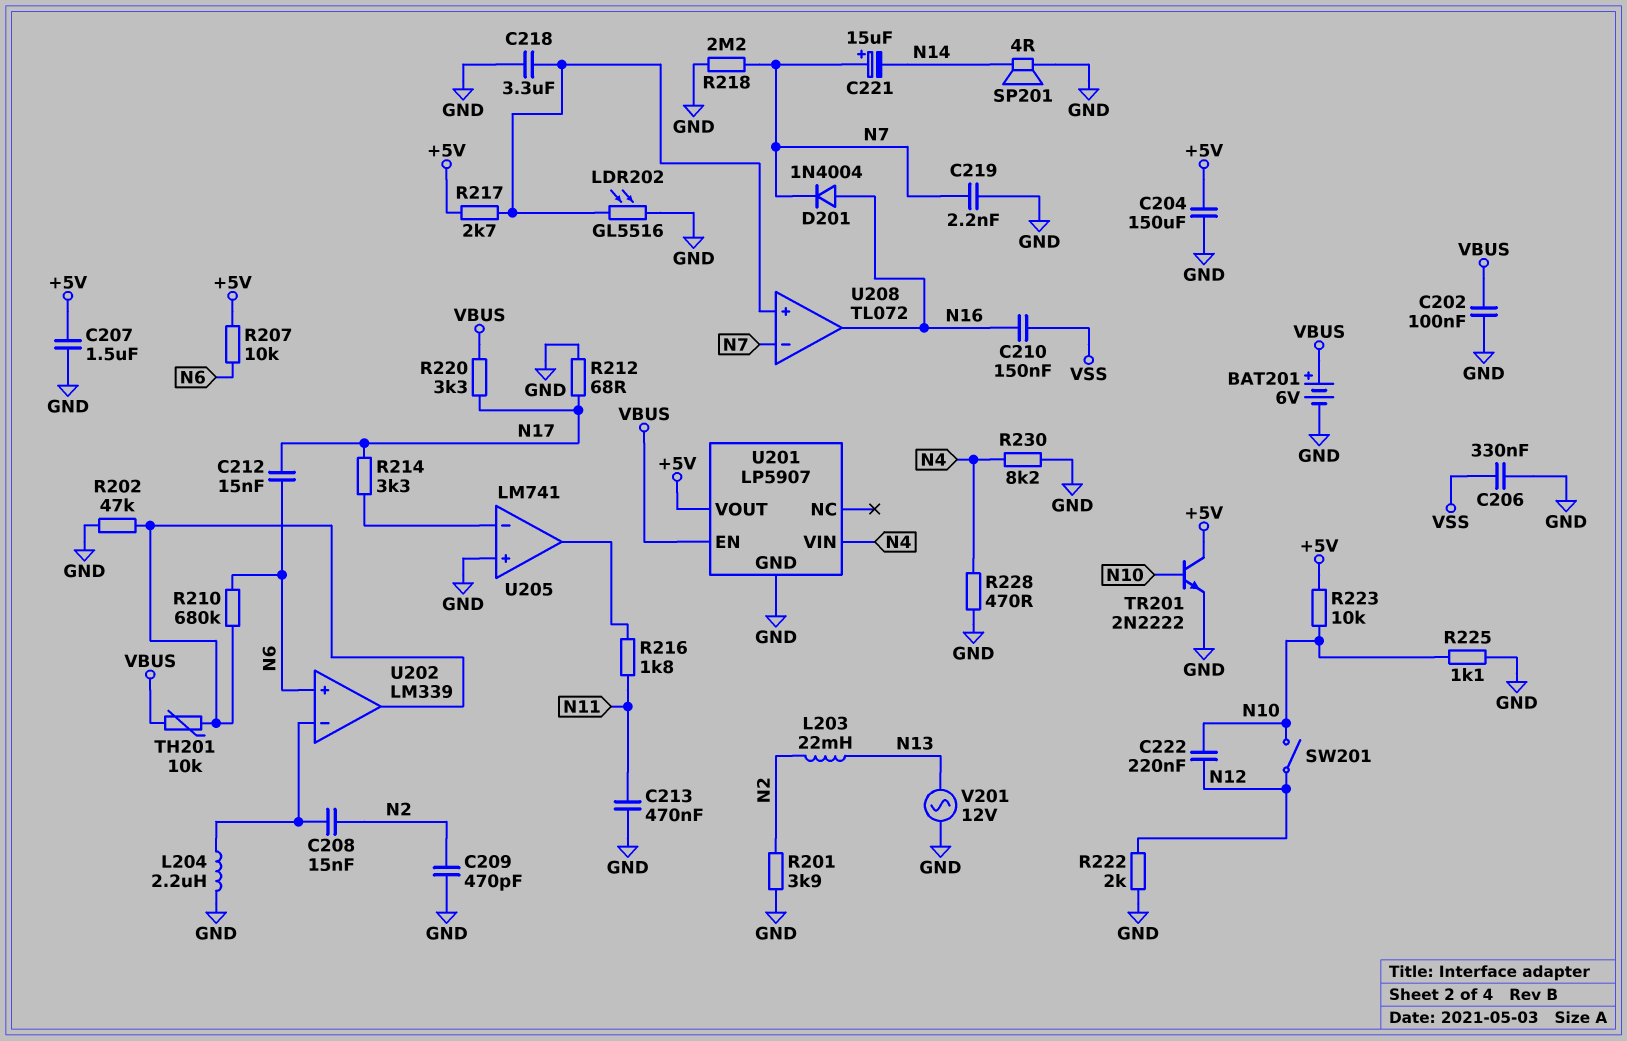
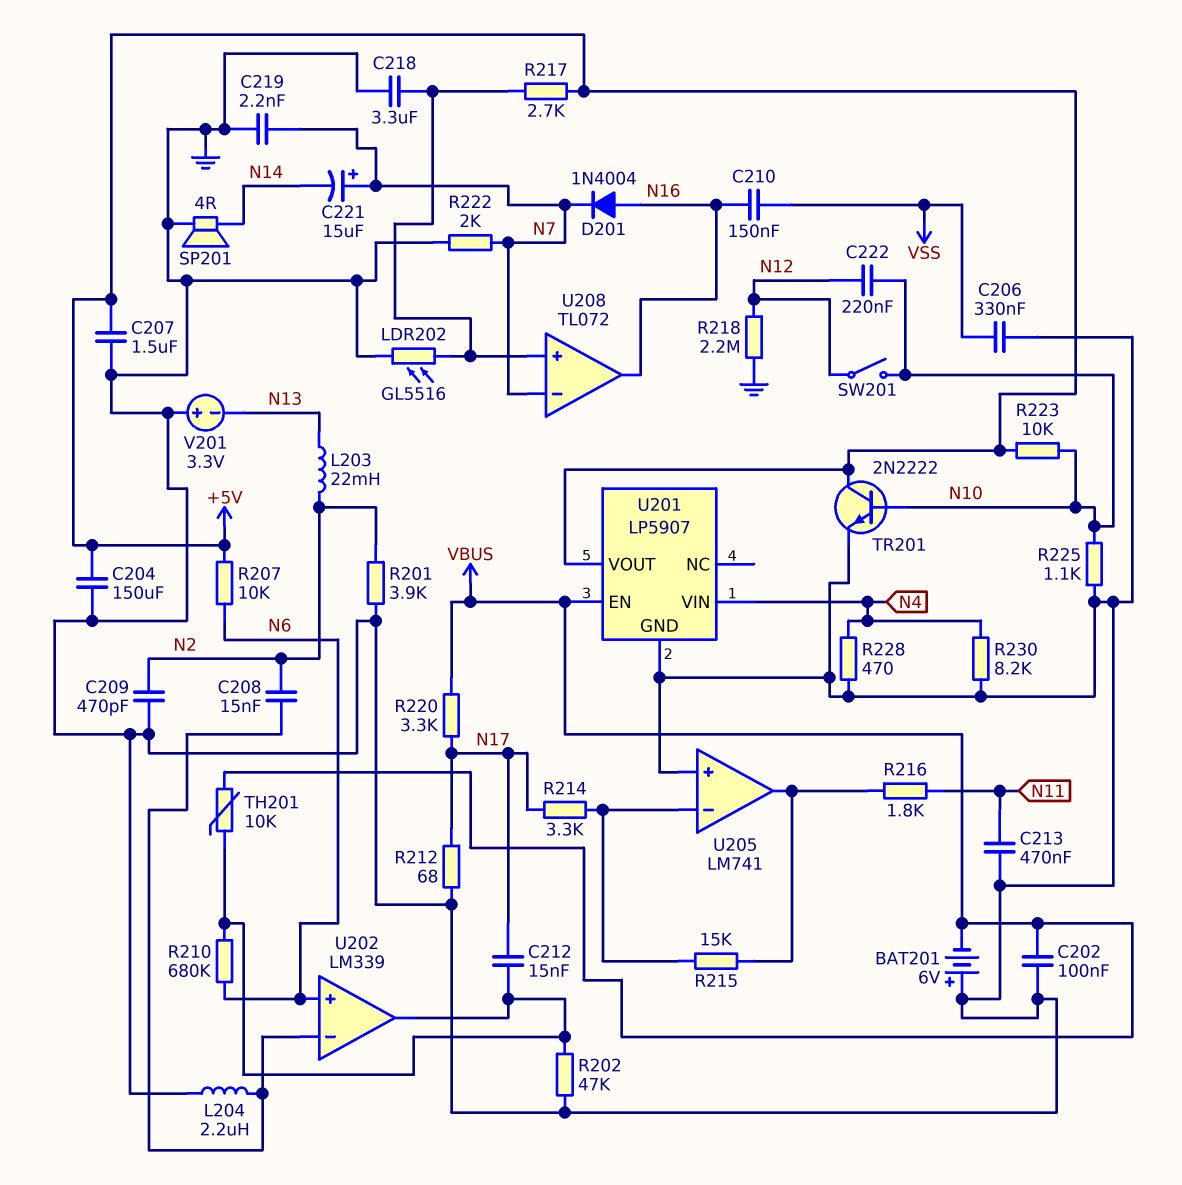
BAT201: 6V (plus VBUS, minus GND) -> 6V (plus GND, minus VBUS)
C212: 15nF (N6, N17) -> 15nF (N17, U202/out)
R215: none -> 15k (U205/in-, U205/out)
R218: 2.2M (GND, N7) -> 2.2M (GND, N12)
R222: 2k (GND, N12) -> 2k (GND, N7)
V201: AC 12V (GND, N13) -> 3.3V (plus GND, minus N13)

